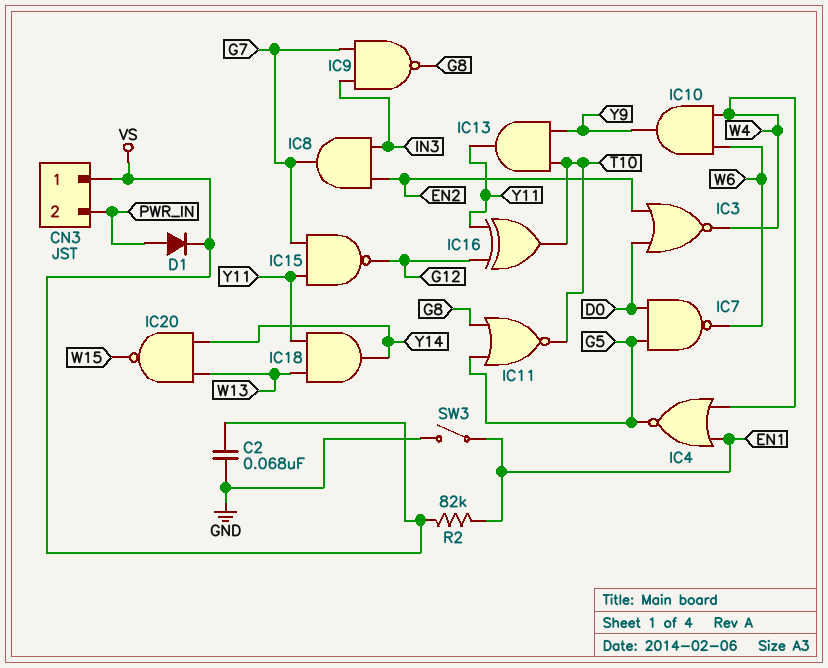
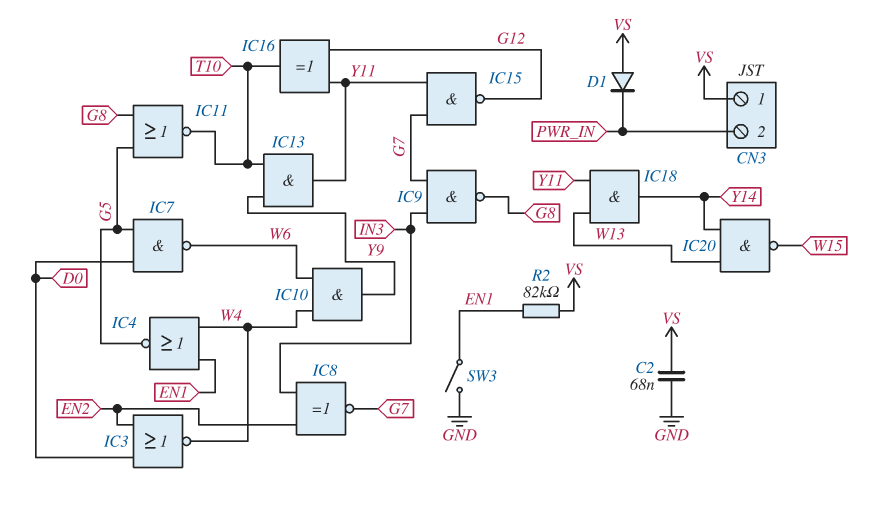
D1: diode (A PWR_IN, K VS) -> diode (A VS, K PWR_IN)
IC8: AND (in EN2, in IN3, out G7) -> XNOR (in EN2, in IN3, out G7)

